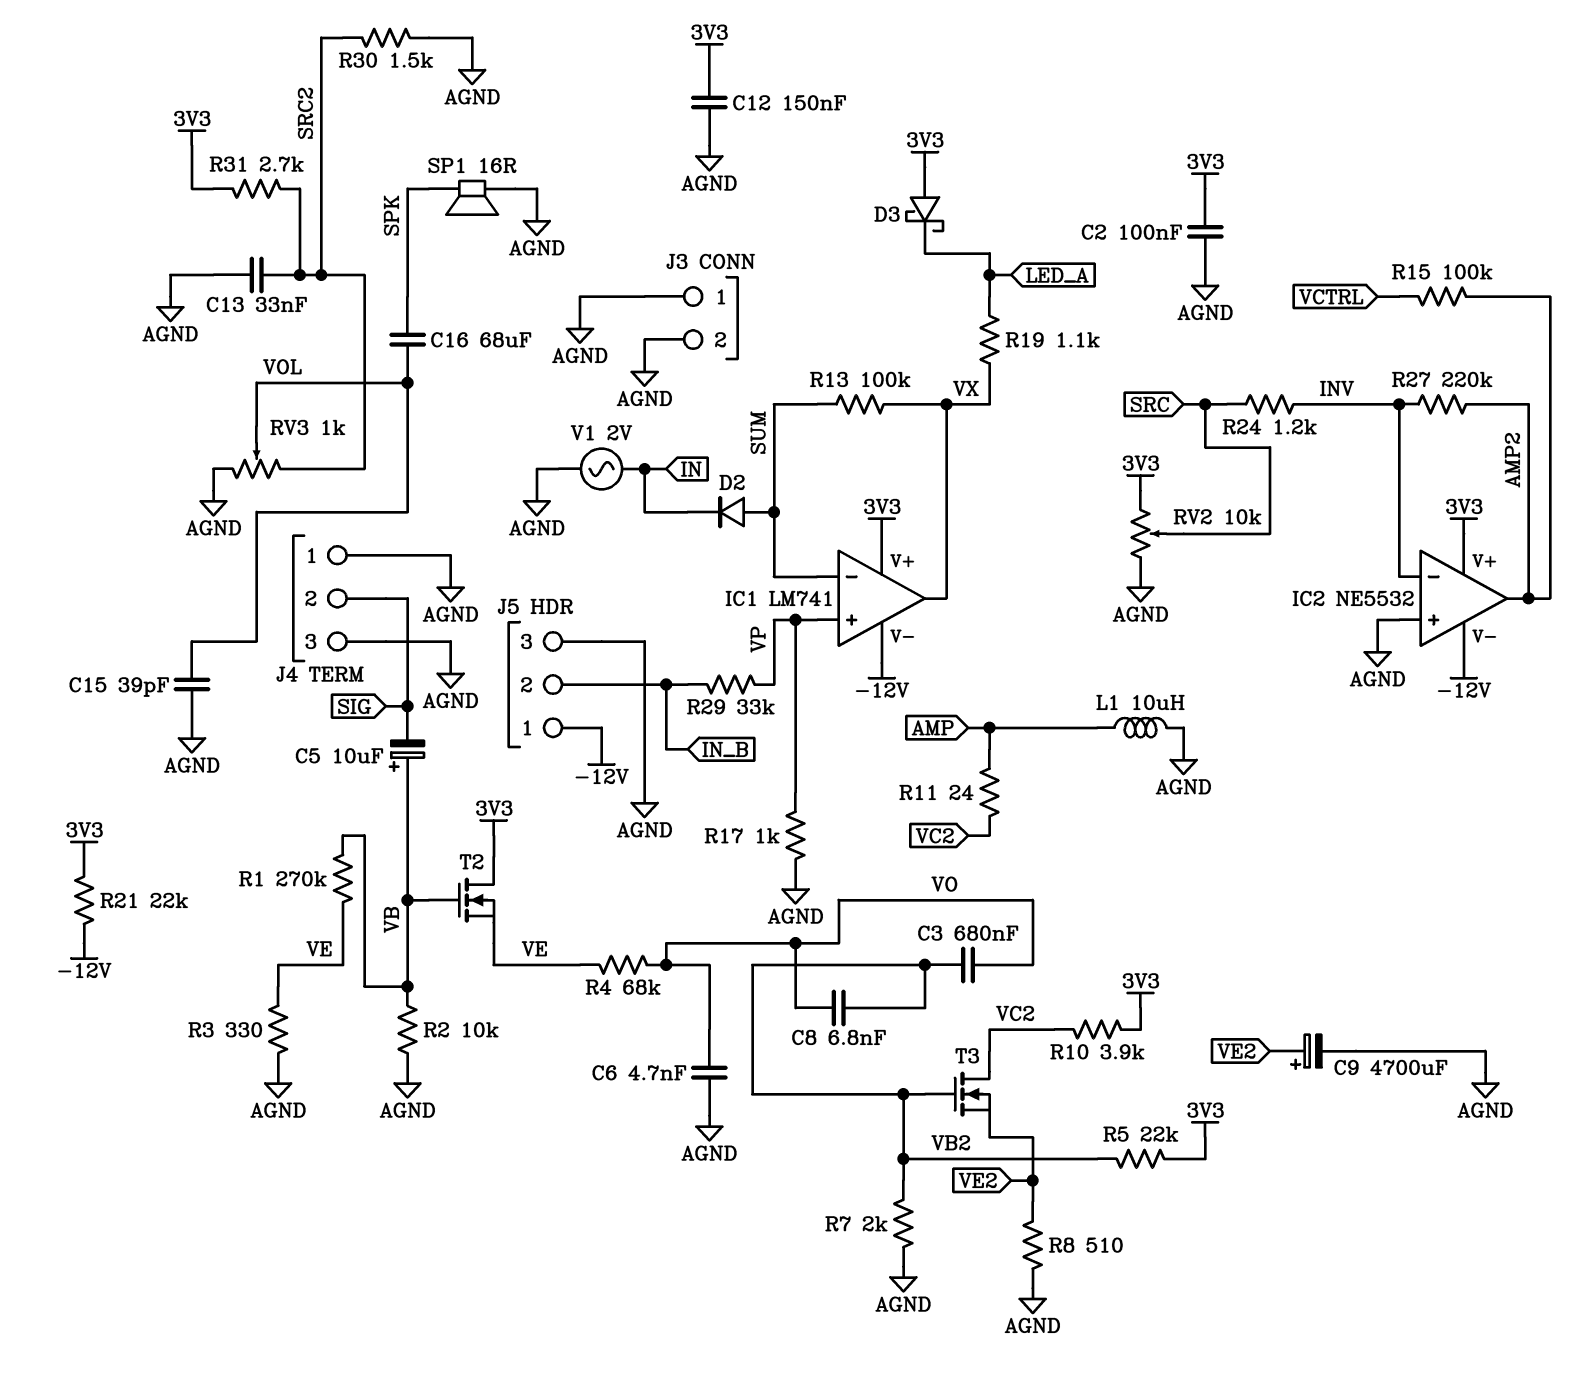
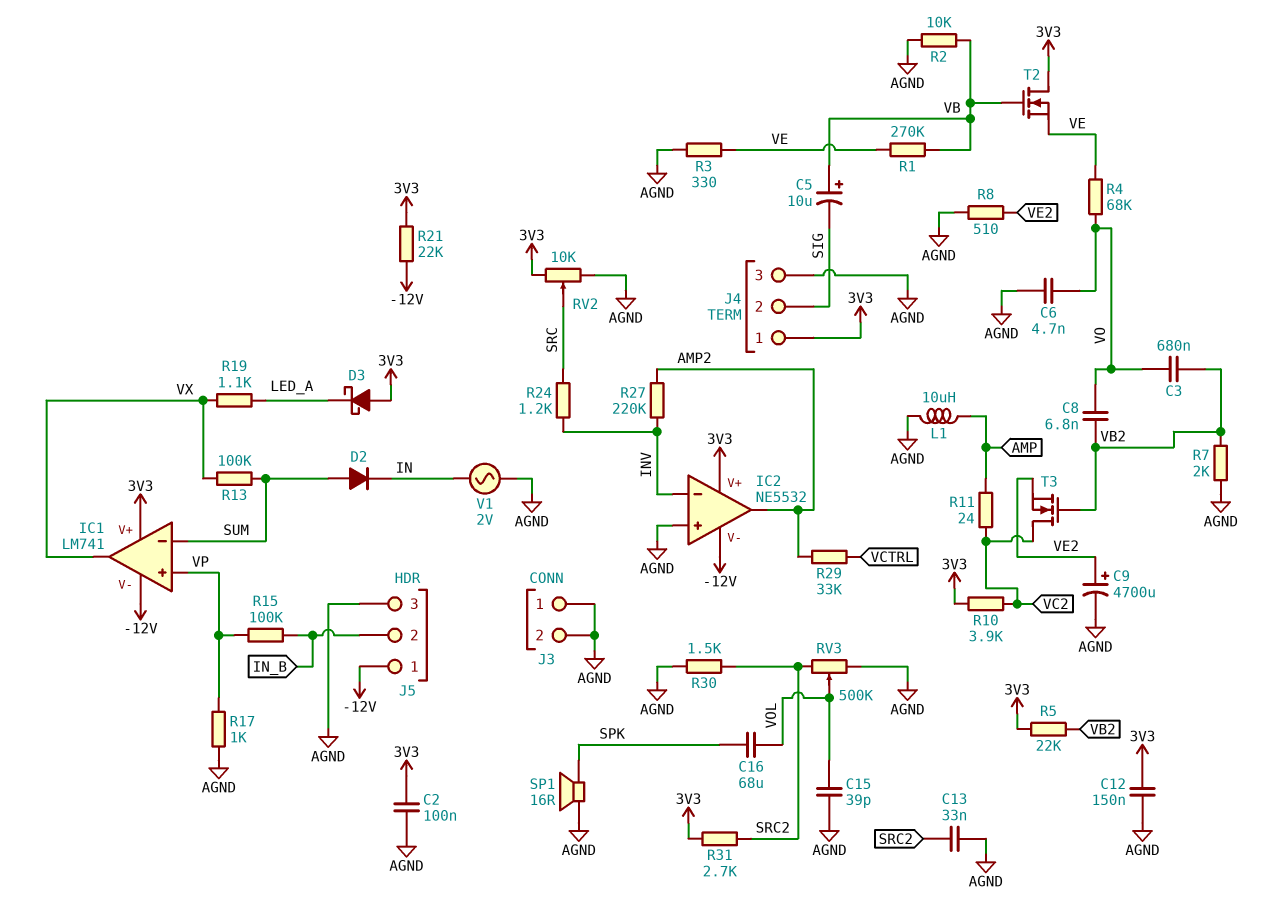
J4 pin 1: AGND -> 3V3
R15: 100k (AMP2, VCTRL) -> 100k (IN_B, VP)
R29: 33k (IN_B, VP) -> 33k (AMP2, VCTRL)
RV3: 1k (AGND, SRC2, wiper VOL) -> 500k (AGND, SRC2, wiper VOL)

